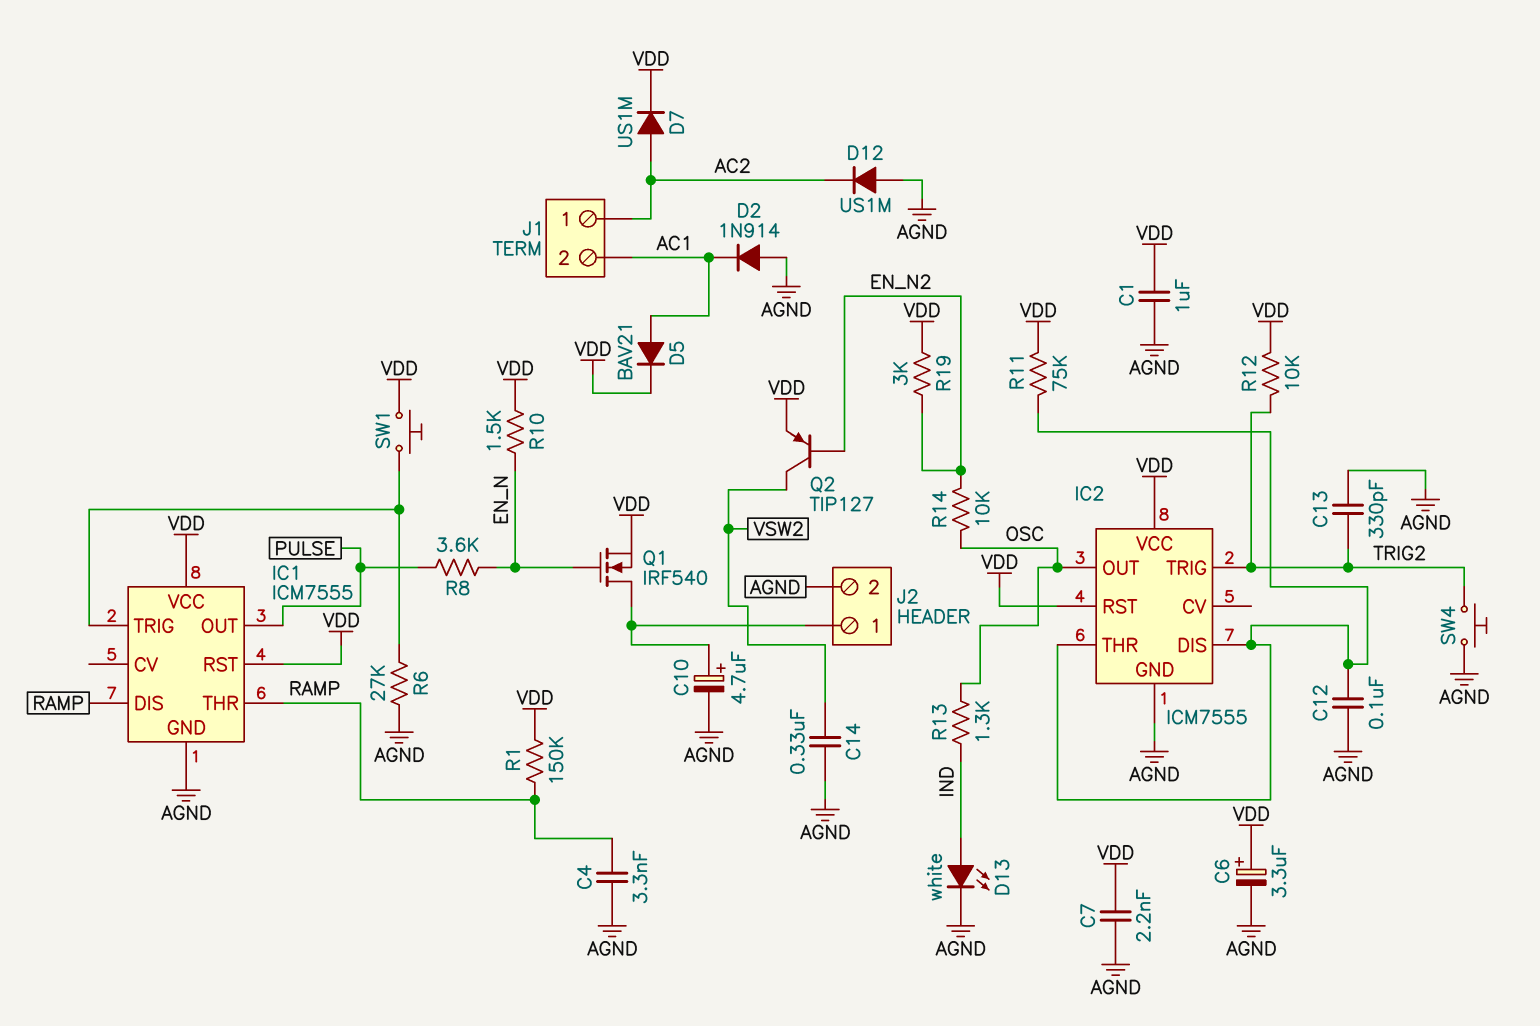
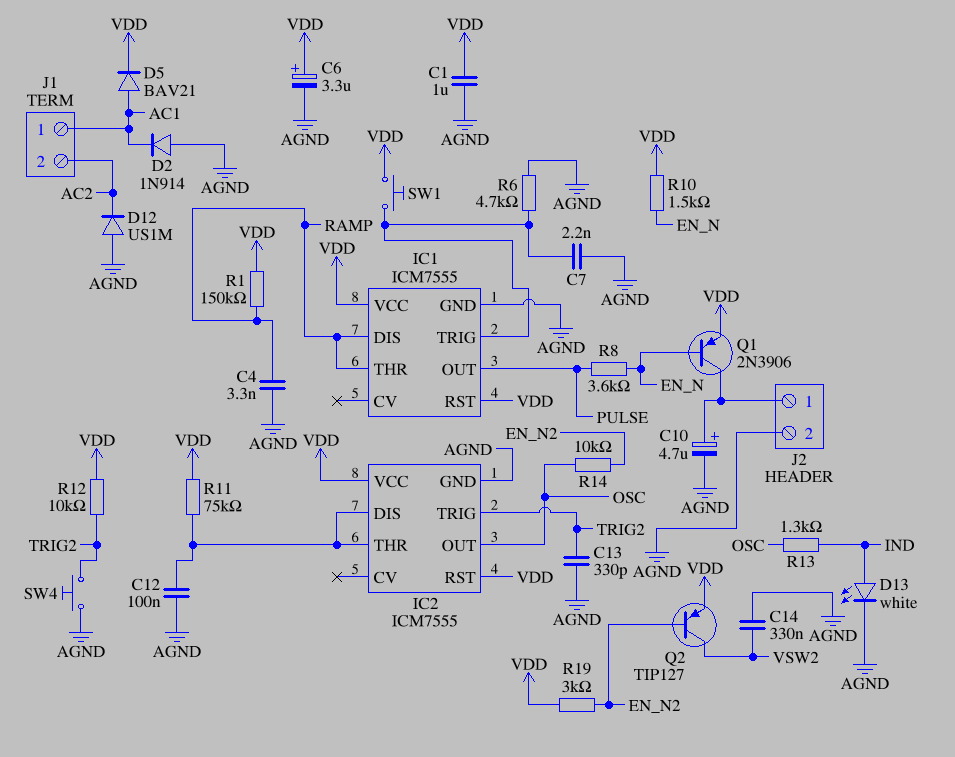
C7: 2.2nF (AGND, VDD) -> 2.2nF (AGND, IC1/TRIG)
D7: diode US1M (A AC2, K VDD) -> none
J1 pin 1: AC2 -> AC1
J1 pin 2: AC1 -> AC2
Q1: NMOS IRF540 (G EN_N, D J2/1, S VDD) -> PNP 2N3906 (B EN_N, C J2/1, E VDD)
R6: 27k (AGND, IC1/TRIG) -> 4.7k (AGND, IC1/TRIG)

